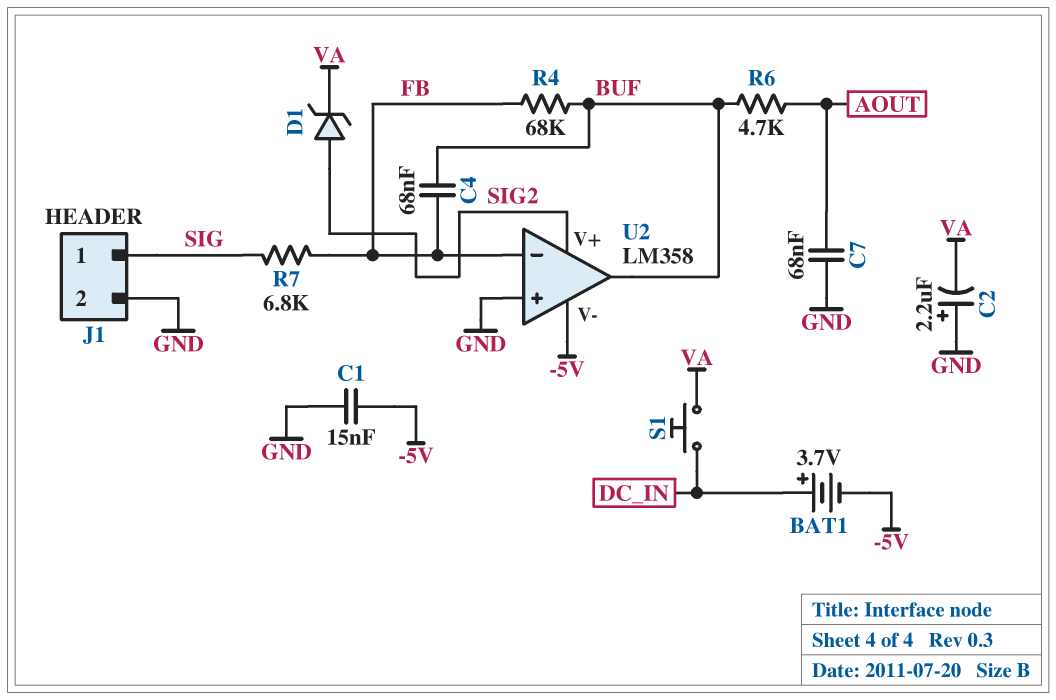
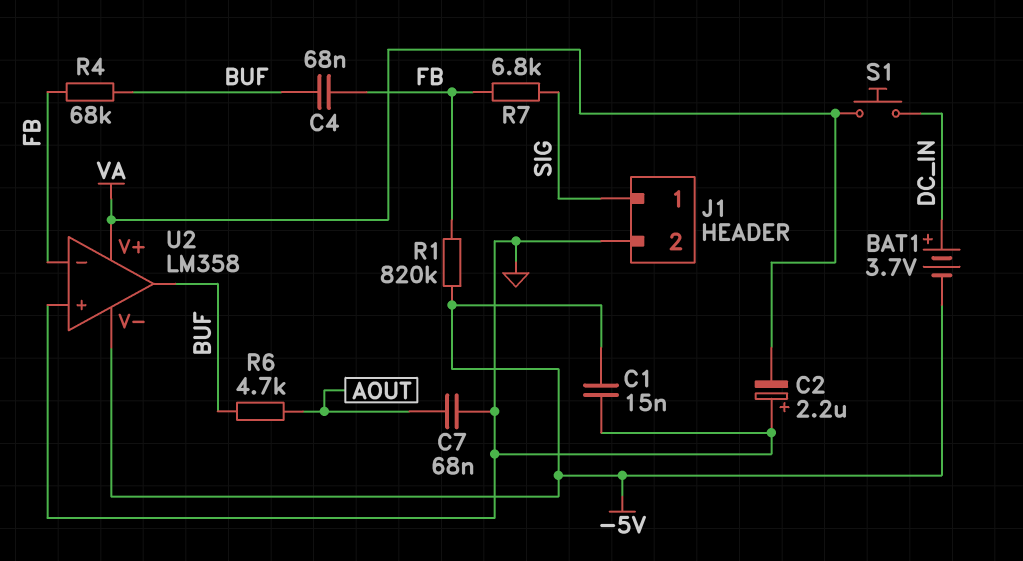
D1: zener (A SIG2, K VA) -> none
R1: none -> 820k (-5V, FB)
U2 pin V+: SIG2 -> VA

